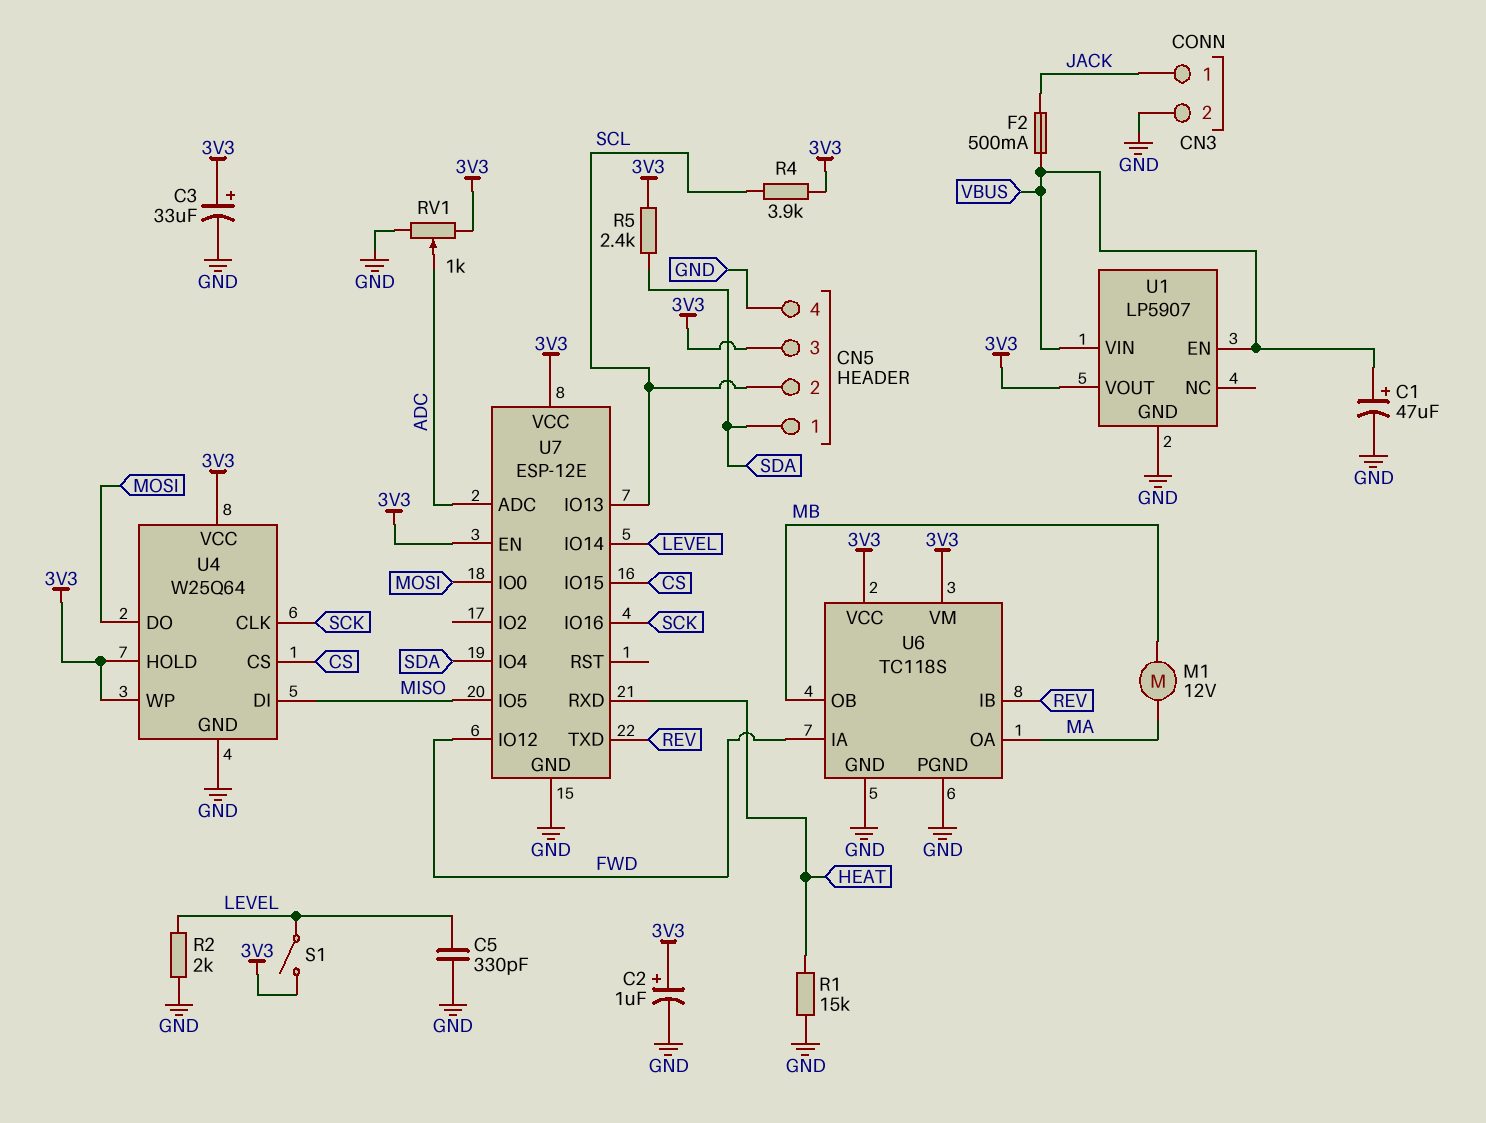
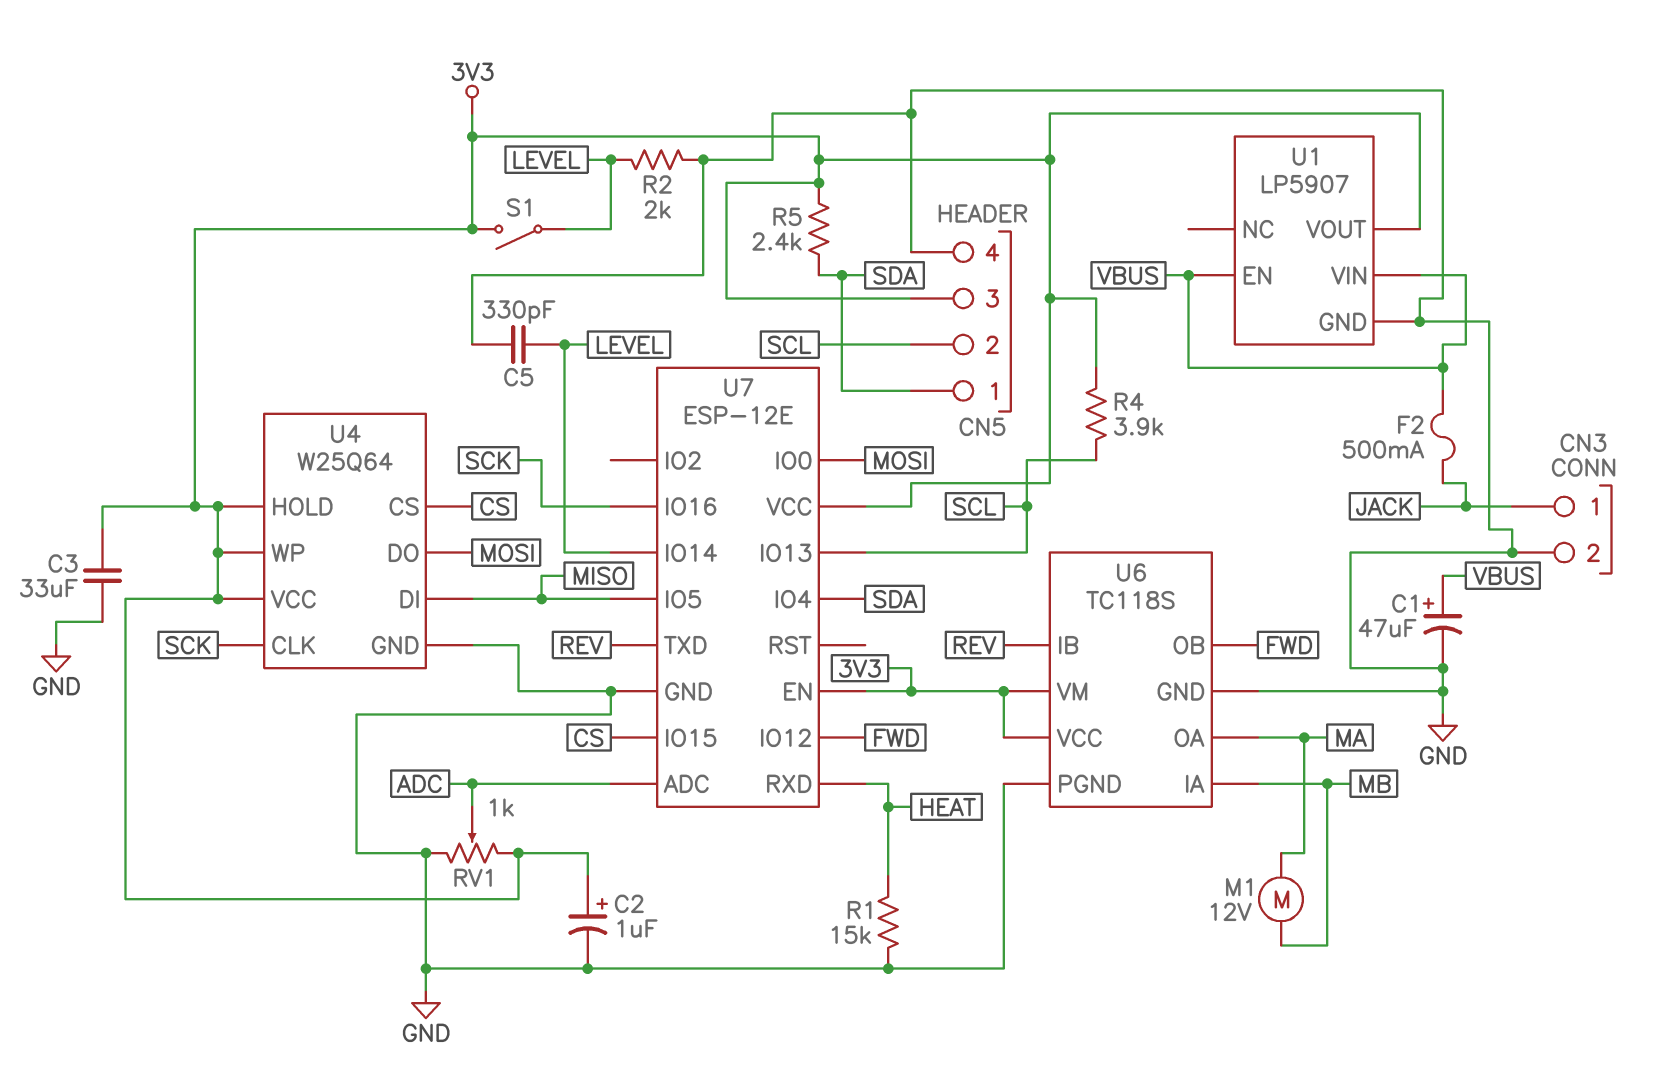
C3: 33uF (plus 3V3, minus GND) -> 33uF (3V3, GND)
U6 pin IA: FWD -> MB
U6 pin OB: MB -> FWD

